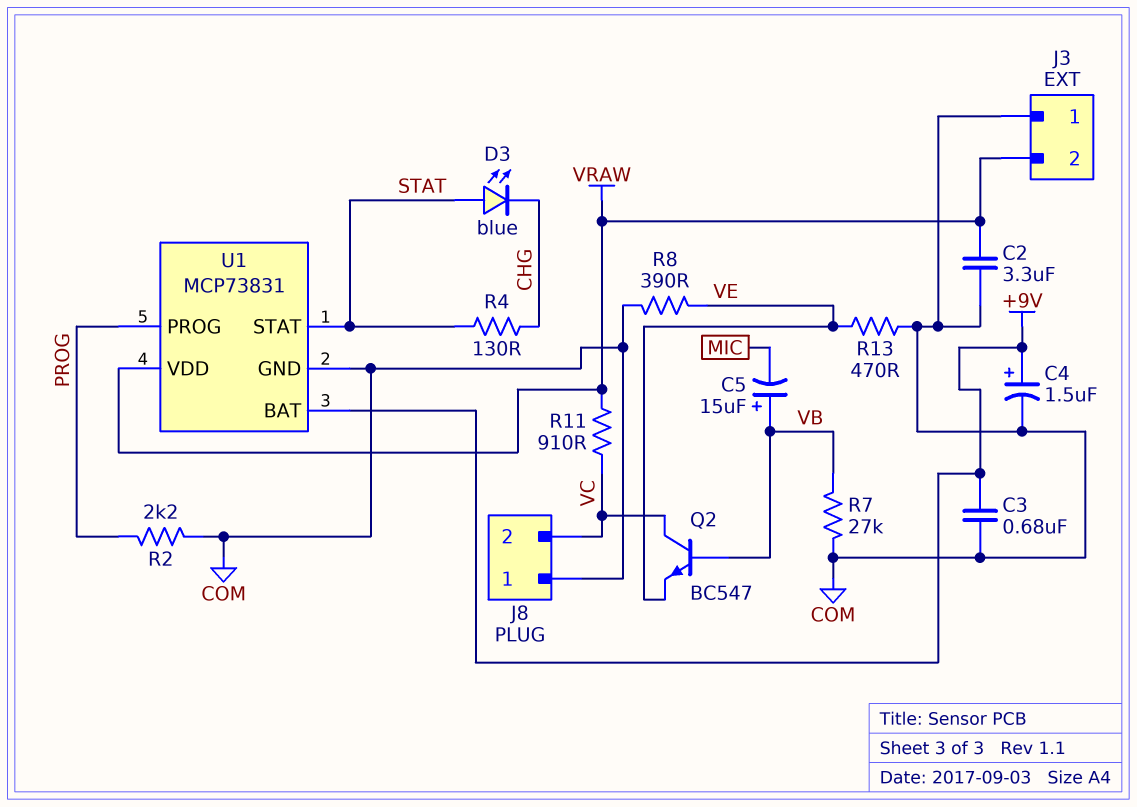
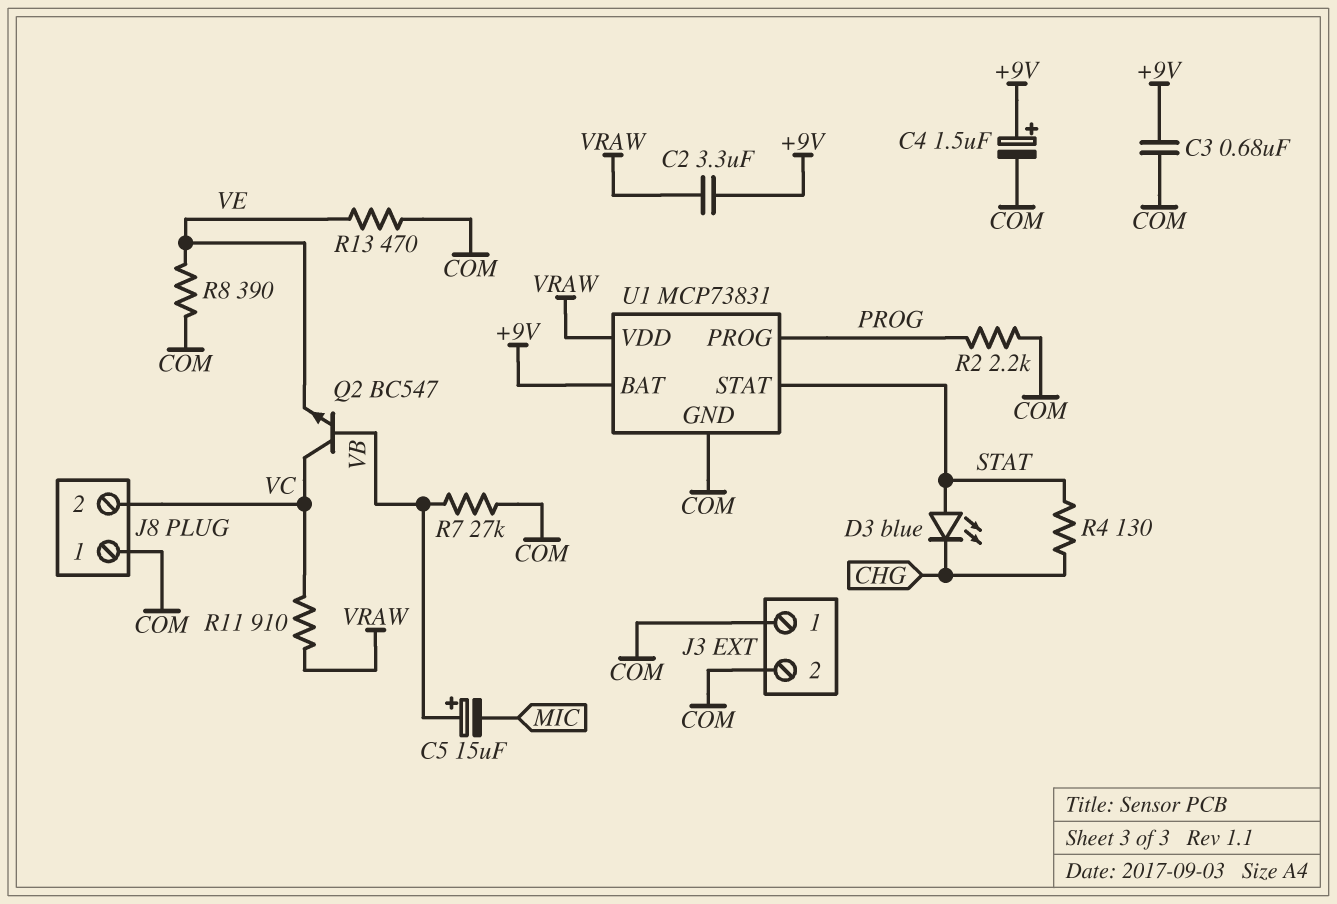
C2: 3.3uF (COM, VRAW) -> 3.3uF (+9V, VRAW)
J3 pin 2: VRAW -> COM

